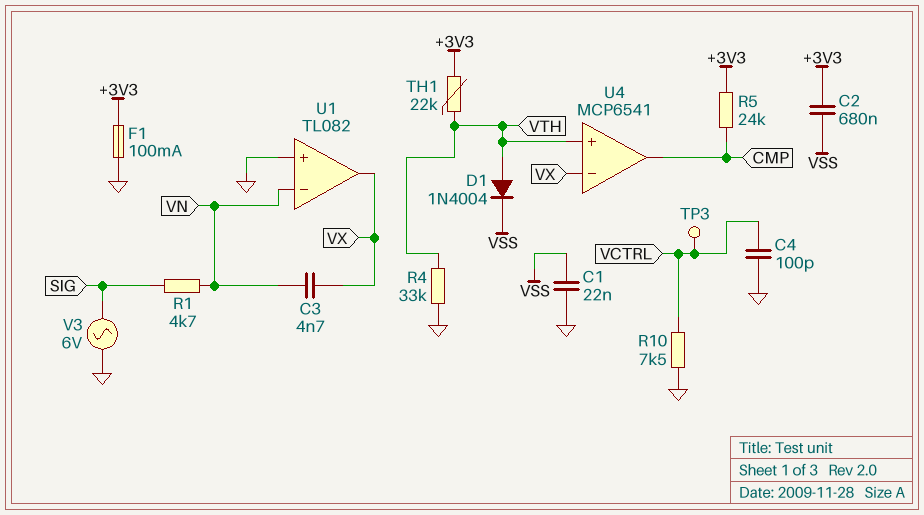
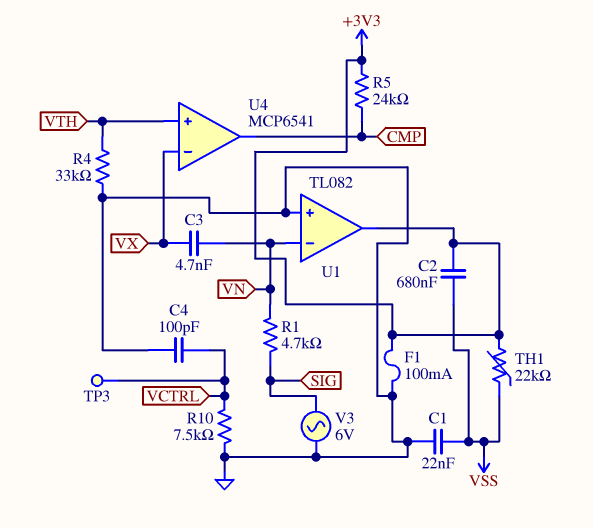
D1: diode 1N4004 (A VTH, K VSS) -> none
TH1: 22k (+3V3, VTH) -> 22k (+3V3, VSS)
U1 pin out: VX -> +3V3

